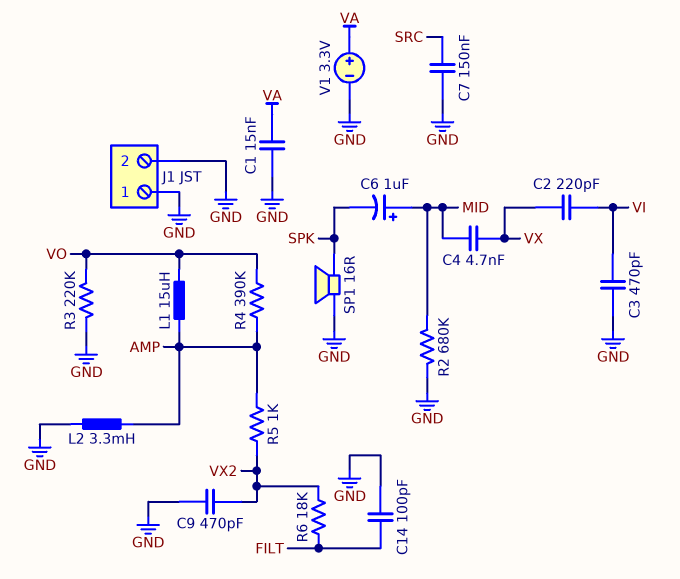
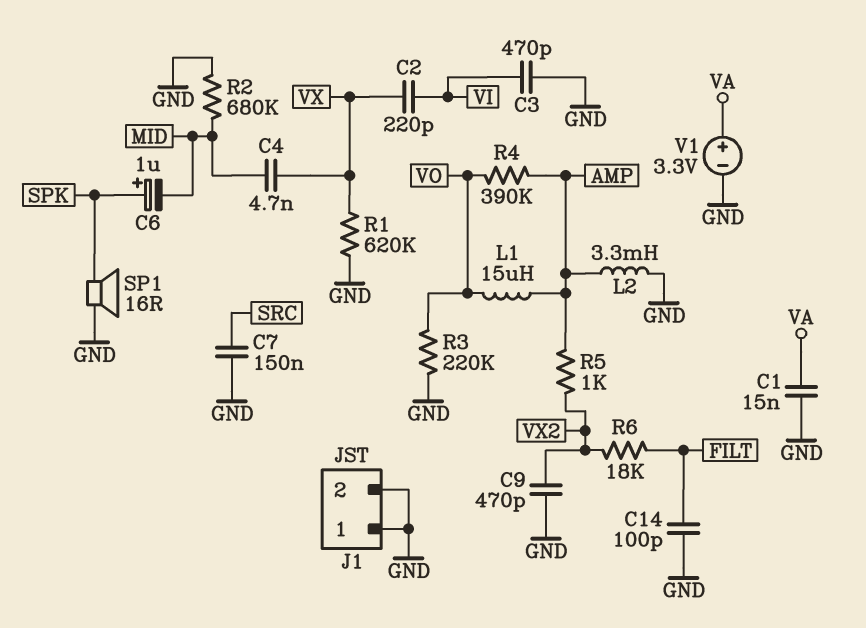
C6: 1uF (plus MID, minus SPK) -> 1uF (plus SPK, minus MID)
R1: none -> 620k (GND, VX)

